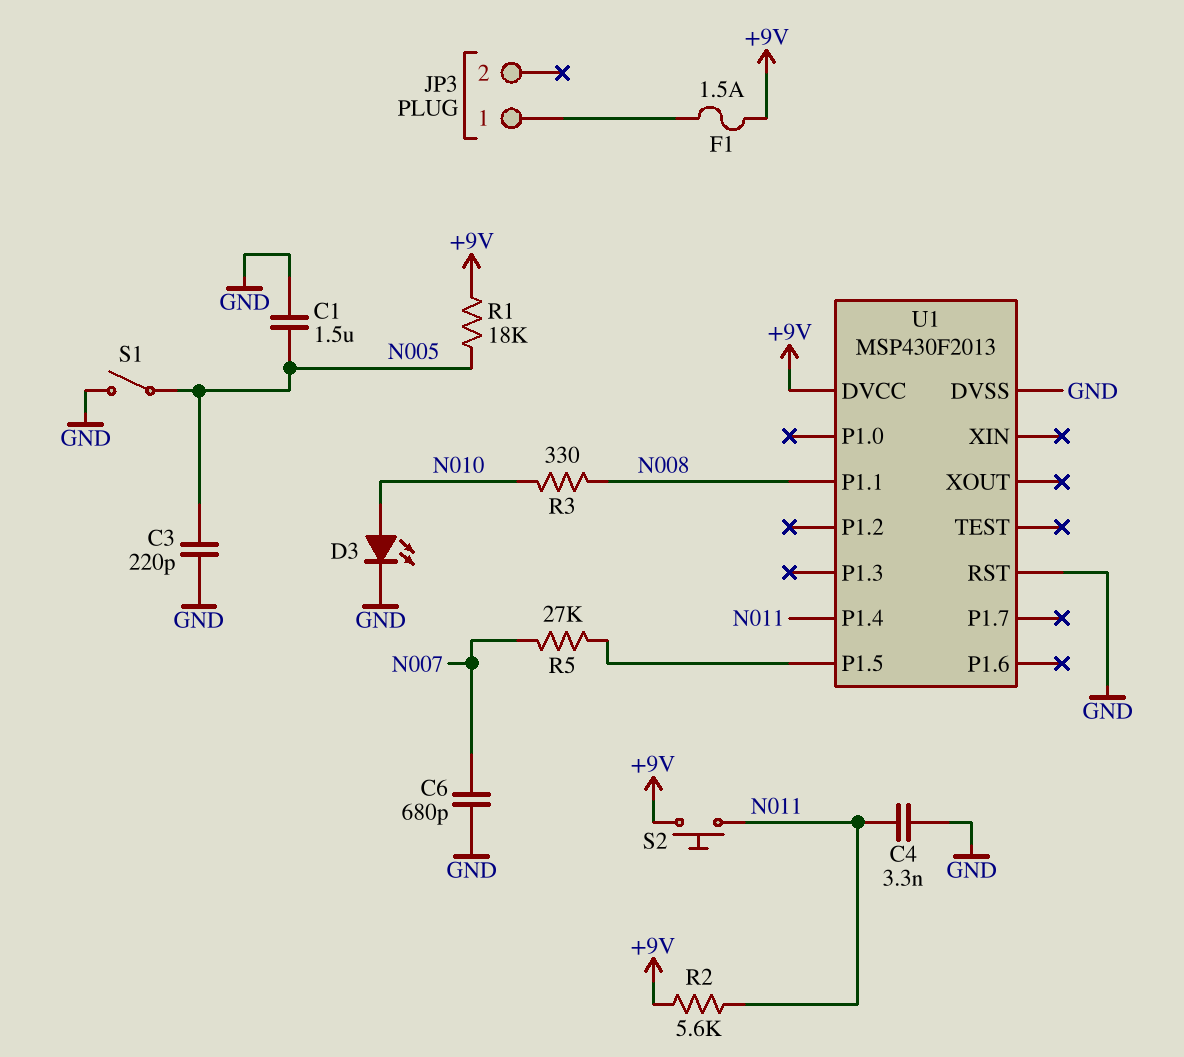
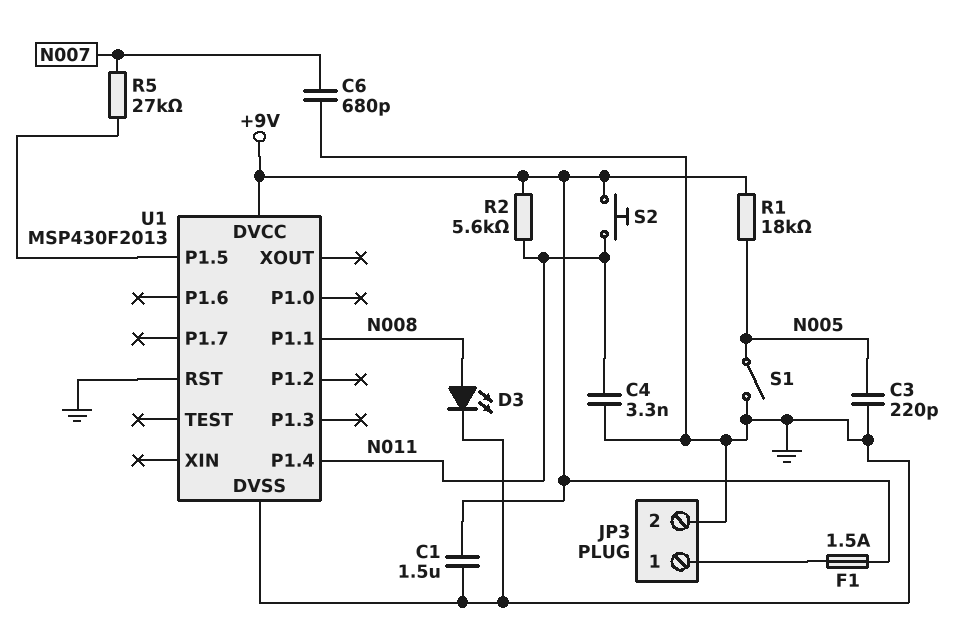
C1: 1.5uF (GND, N005) -> 1.5uF (+9V, GND)
D3: LED (A N010, K GND) -> LED (A N008, K GND)
JP3 pin 2: none -> GND
R3: 330 (N008, N010) -> none

